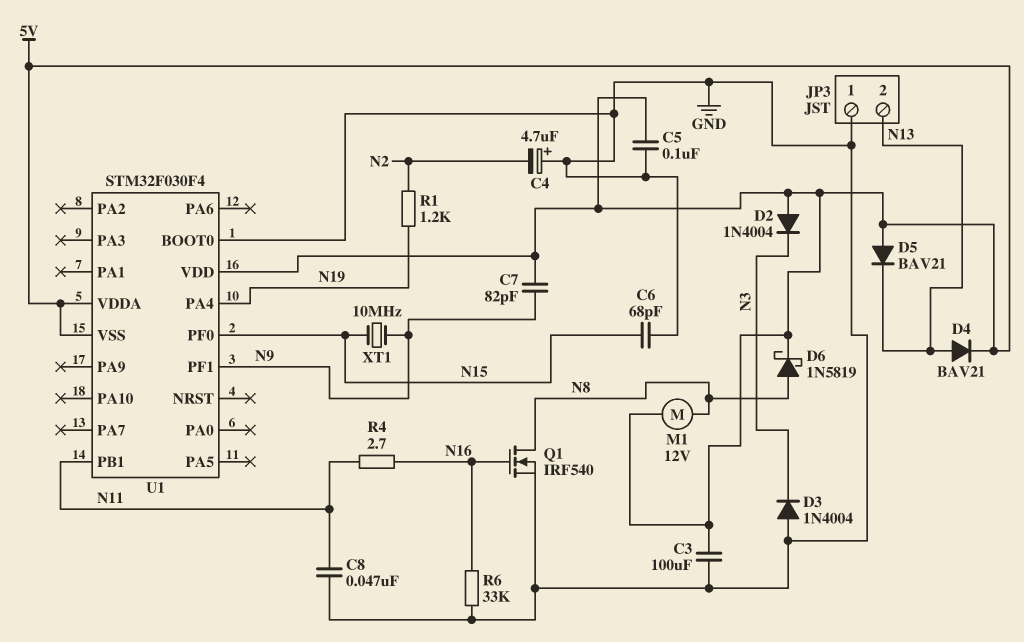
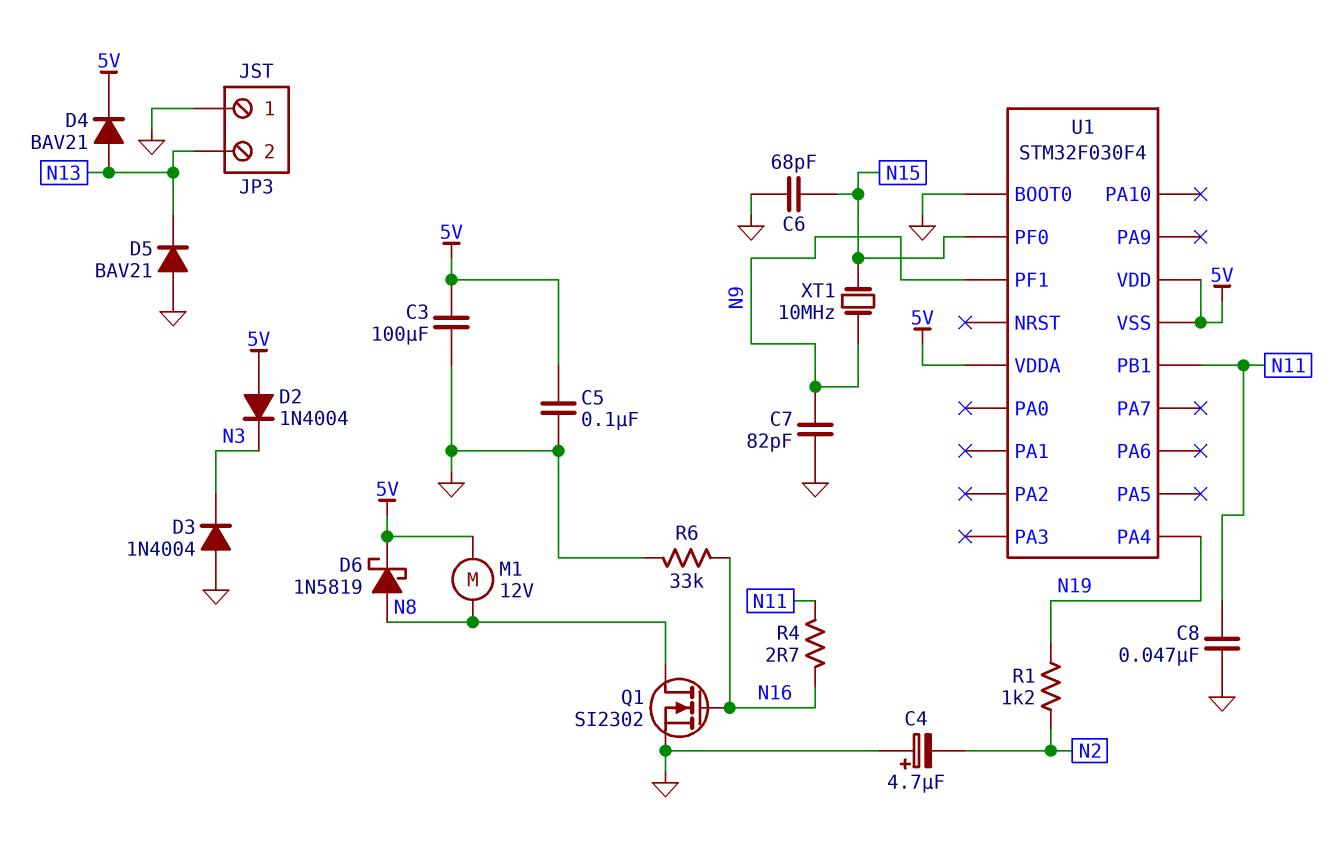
C7: 82pF (5V, N9) -> 82pF (GND, N9)
D5: diode BAV21 (A 5V, K N13) -> diode BAV21 (A GND, K N13)
Q1: NMOS IRF540 (G N16, D N8, S GND) -> NMOS SI2302 (G N16, D N8, S GND)

